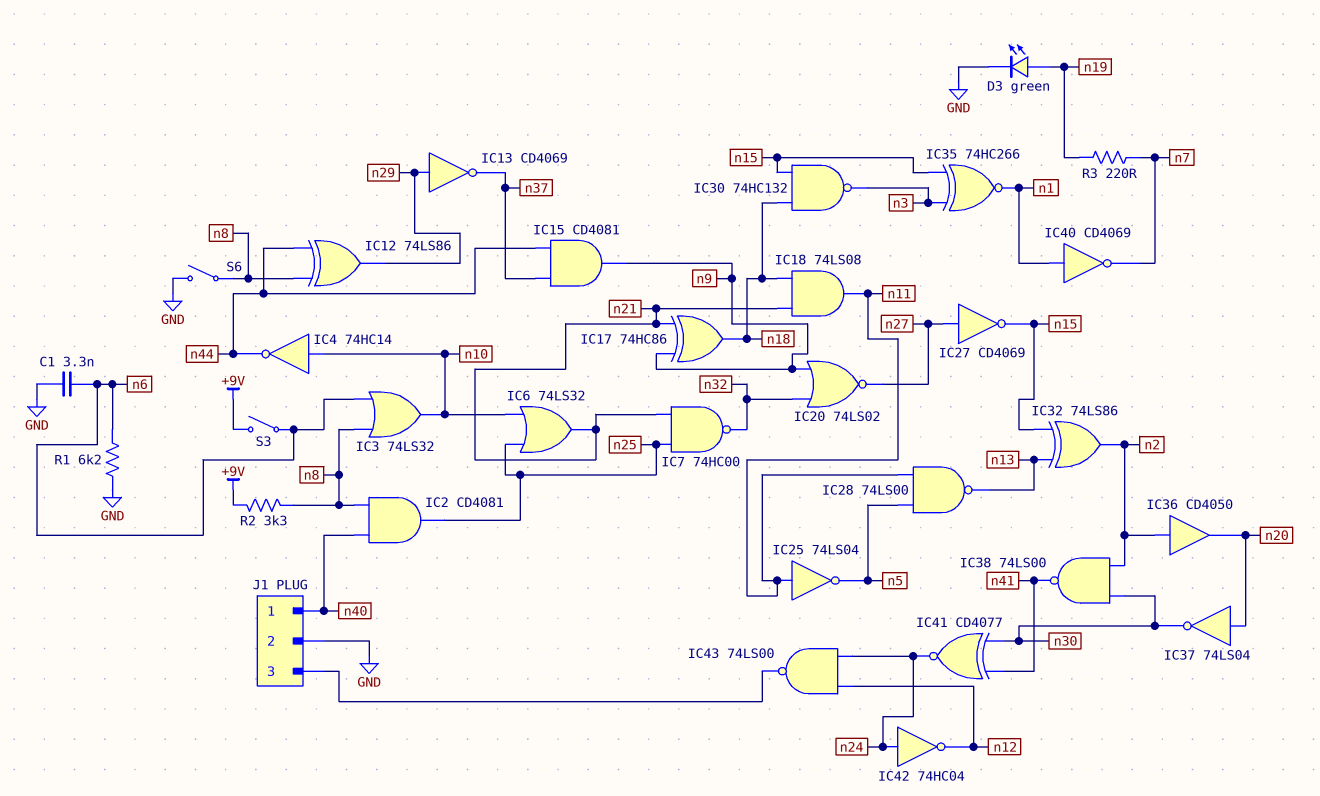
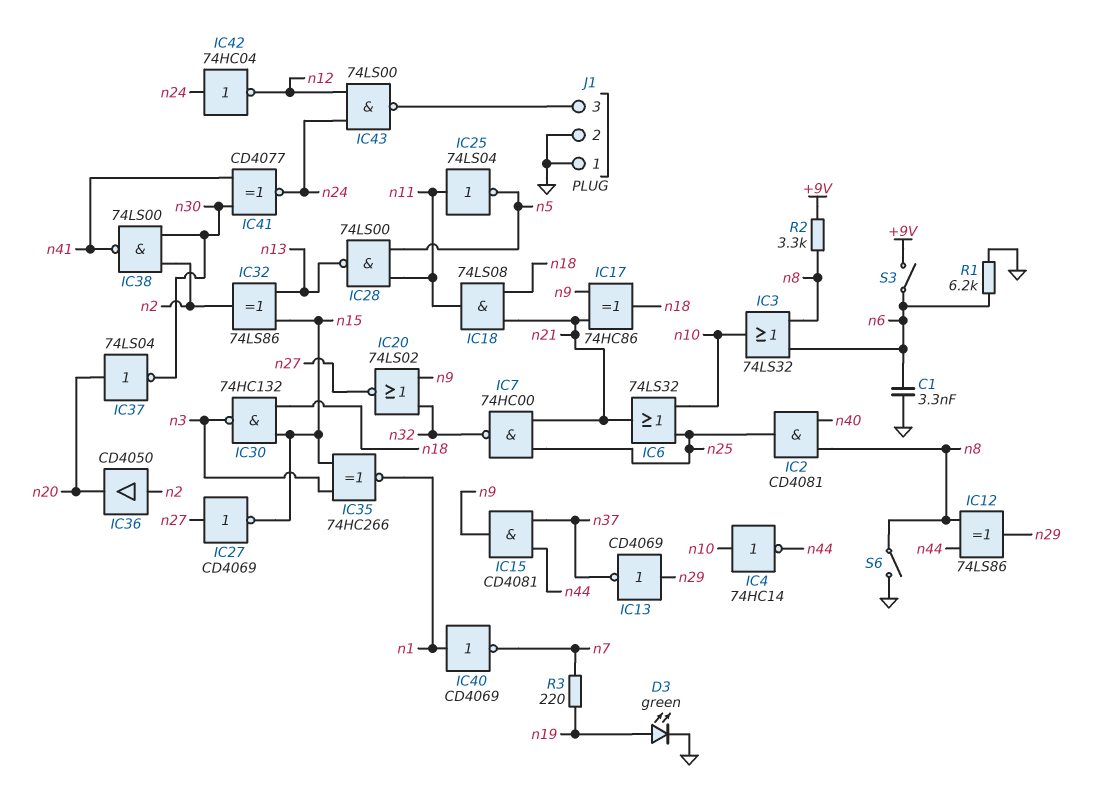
J1 pin 1: n40 -> GND

